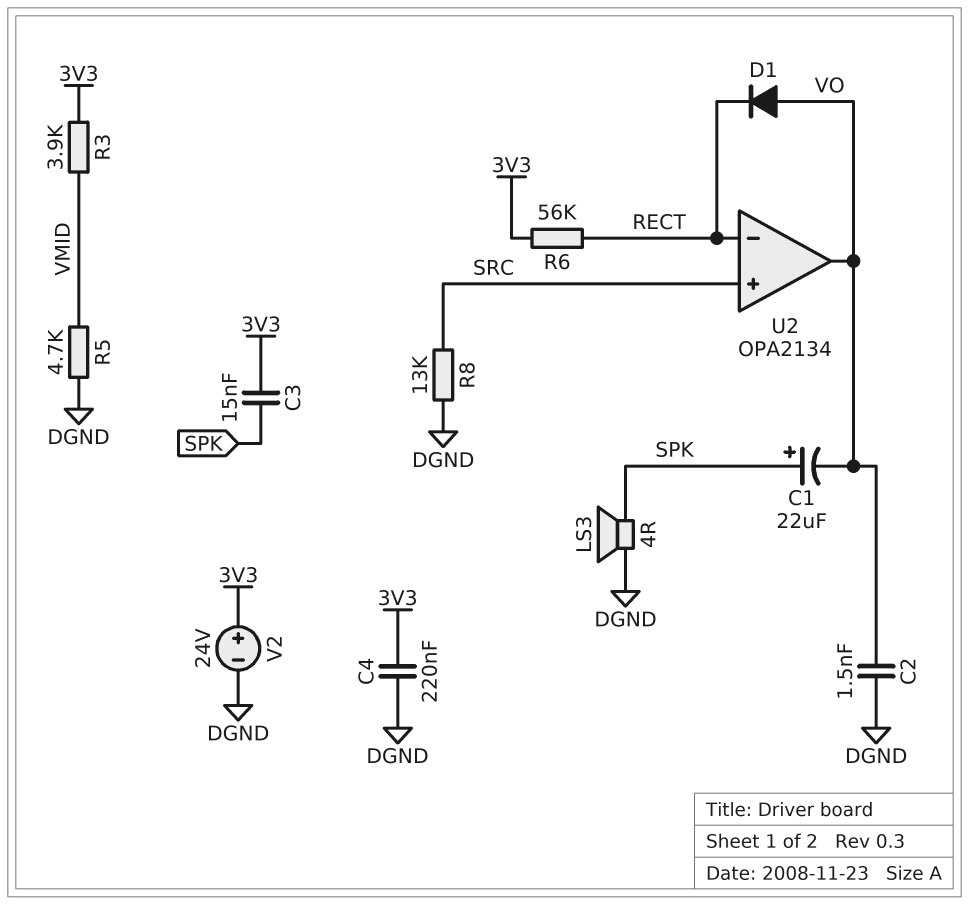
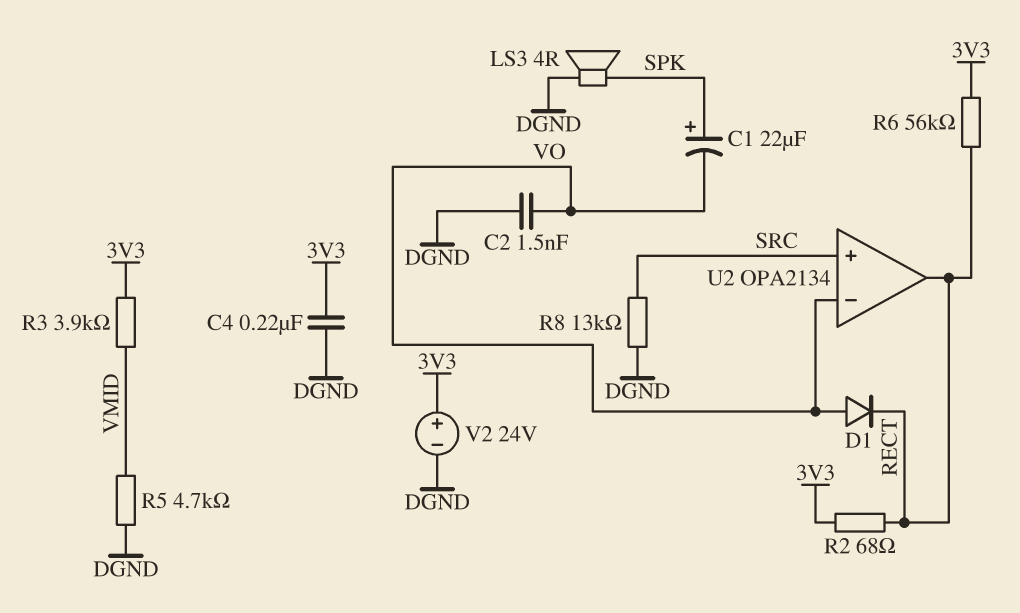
C3: 15nF (3V3, SPK) -> none
R2: none -> 68 (3V3, RECT)
U2 pin in-: RECT -> VO
U2 pin out: VO -> RECT

